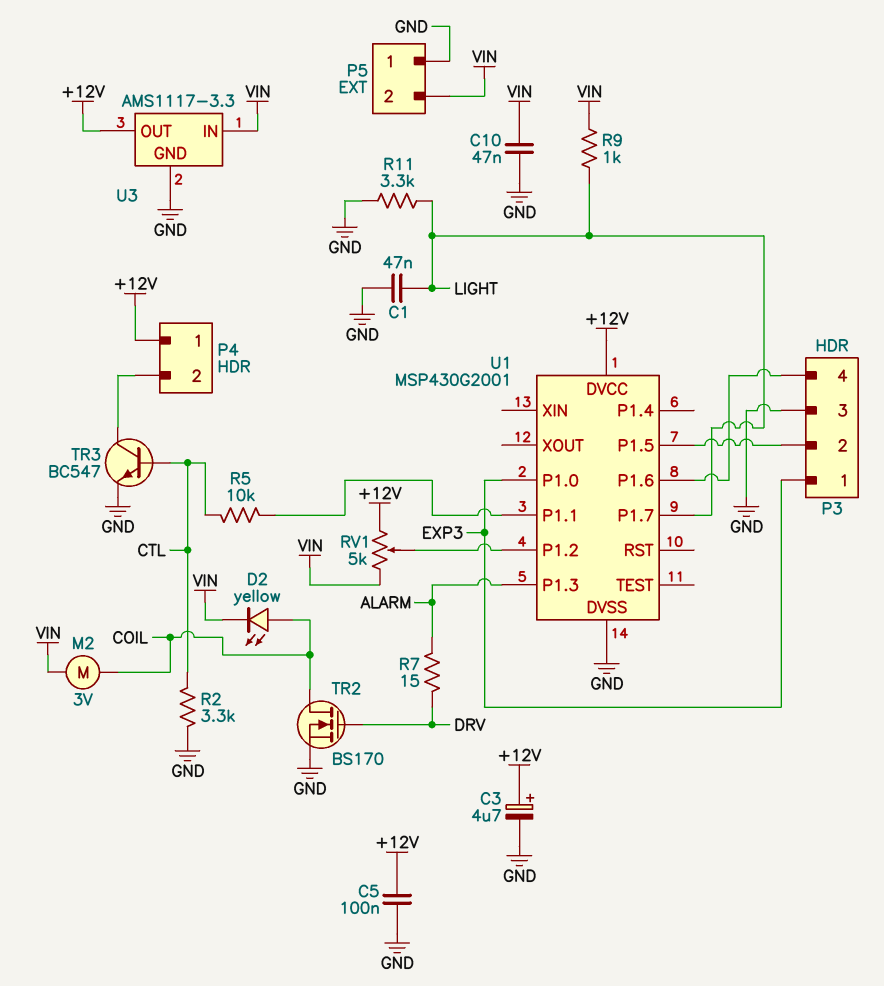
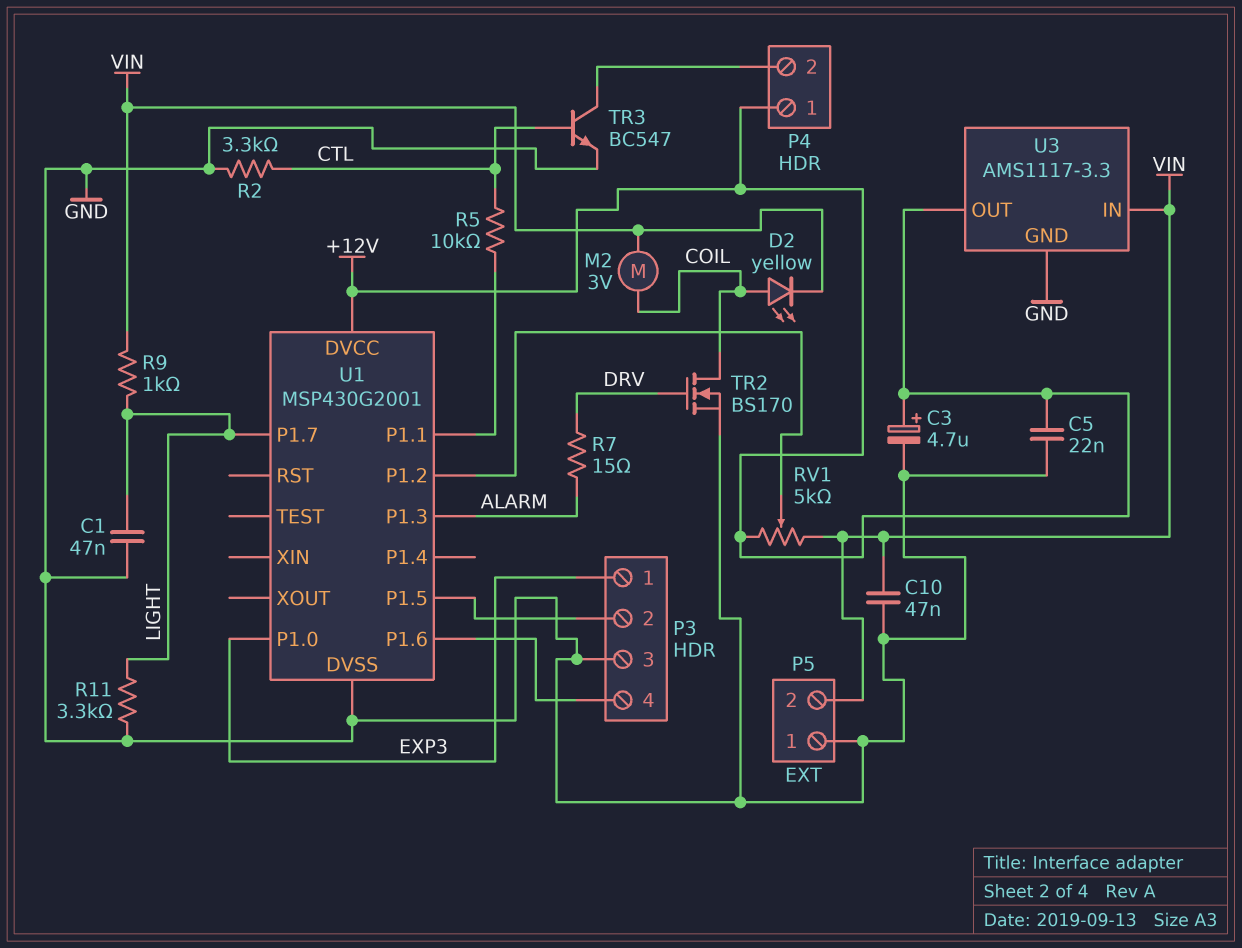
C5: 100nF (+12V, GND) -> 22nF (+12V, GND)

